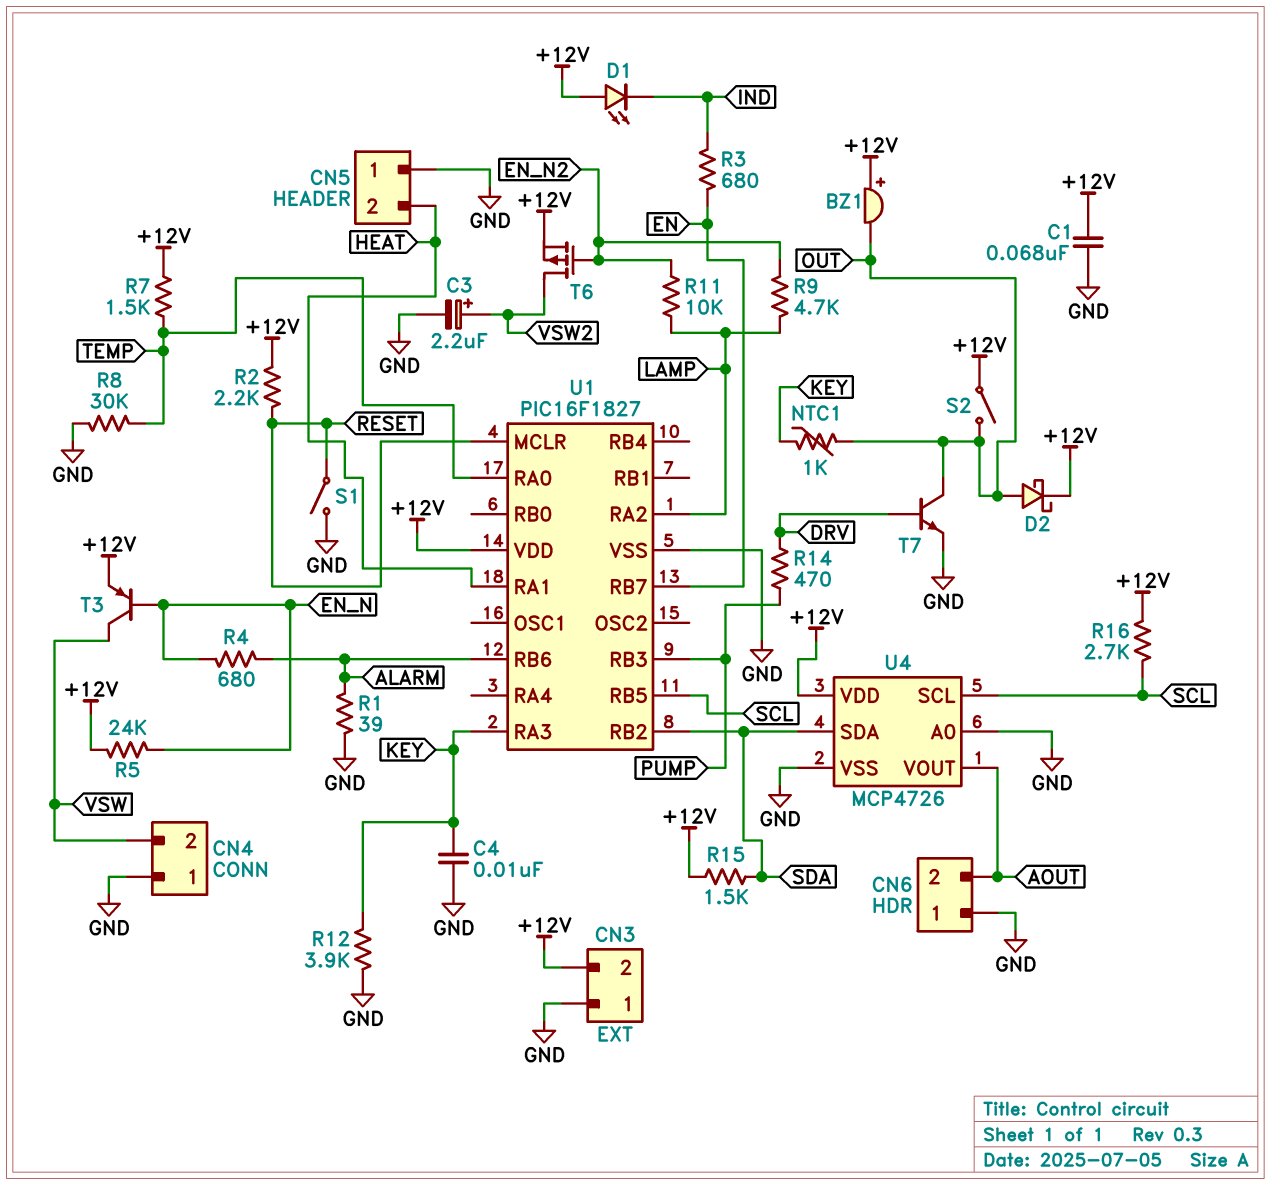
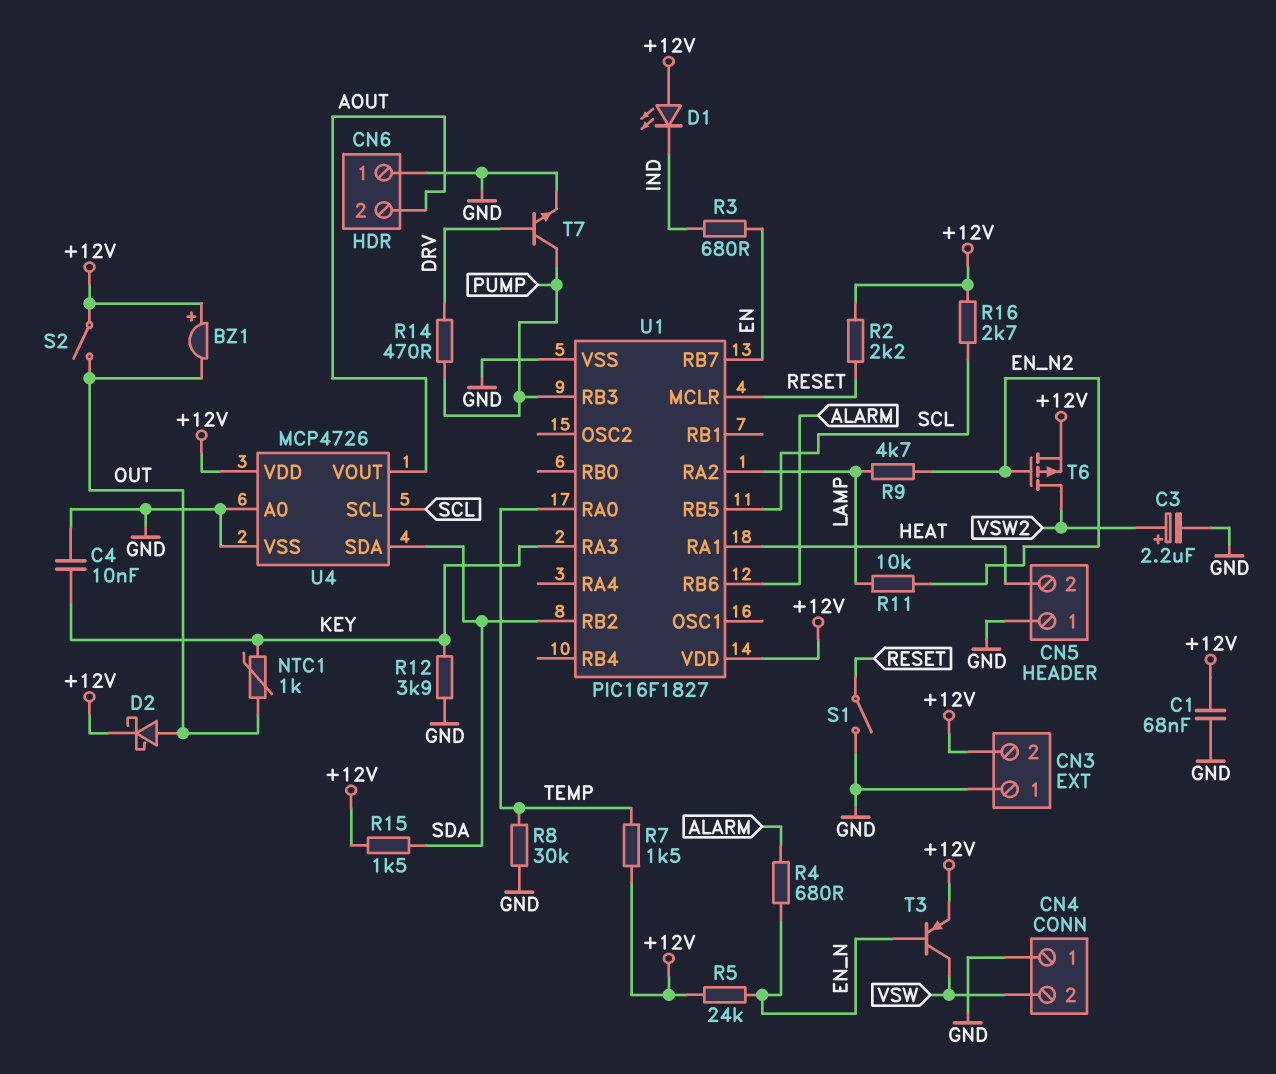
R1: 39 (ALARM, GND) -> none
T7: NPN (B DRV, C OUT, E GND) -> NPN (B DRV, C PUMP, E GND)

